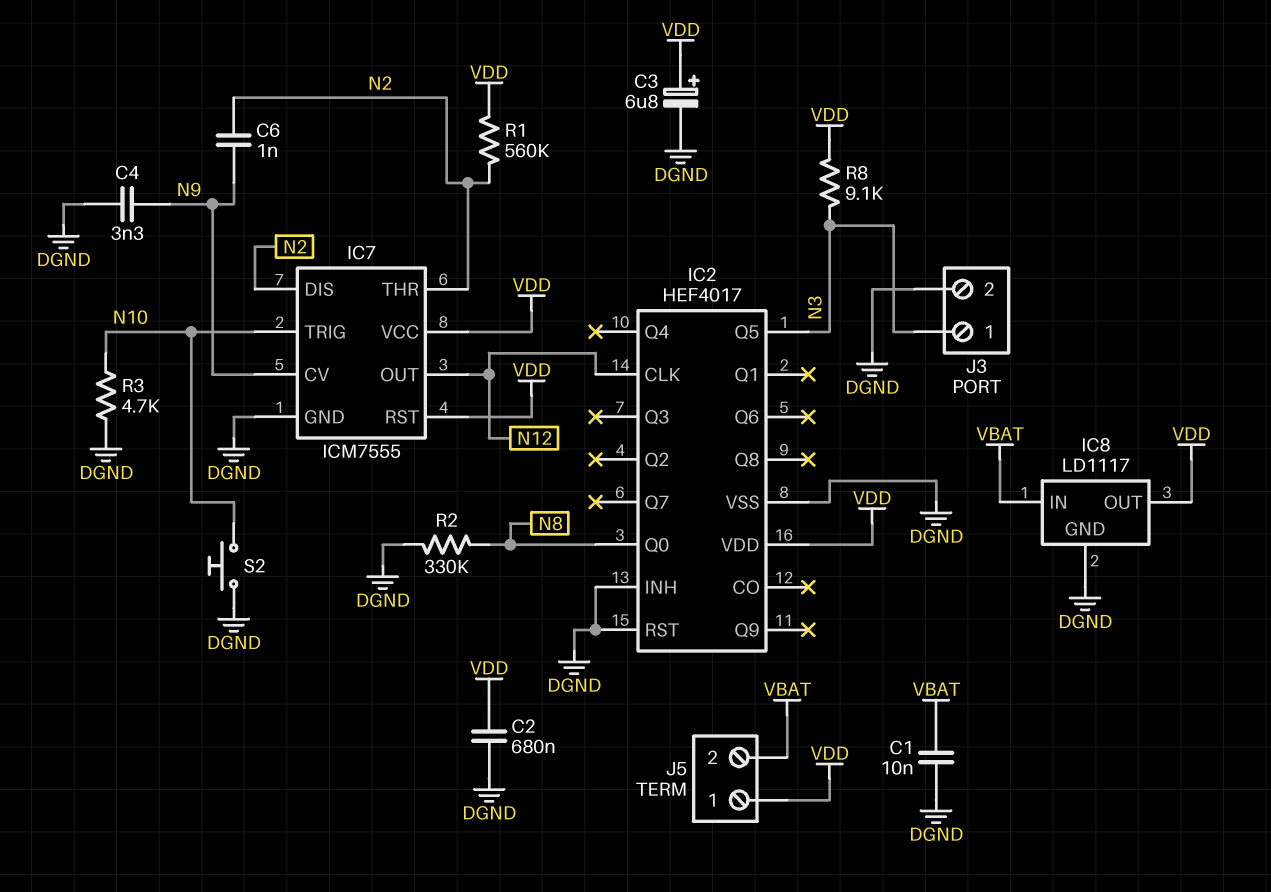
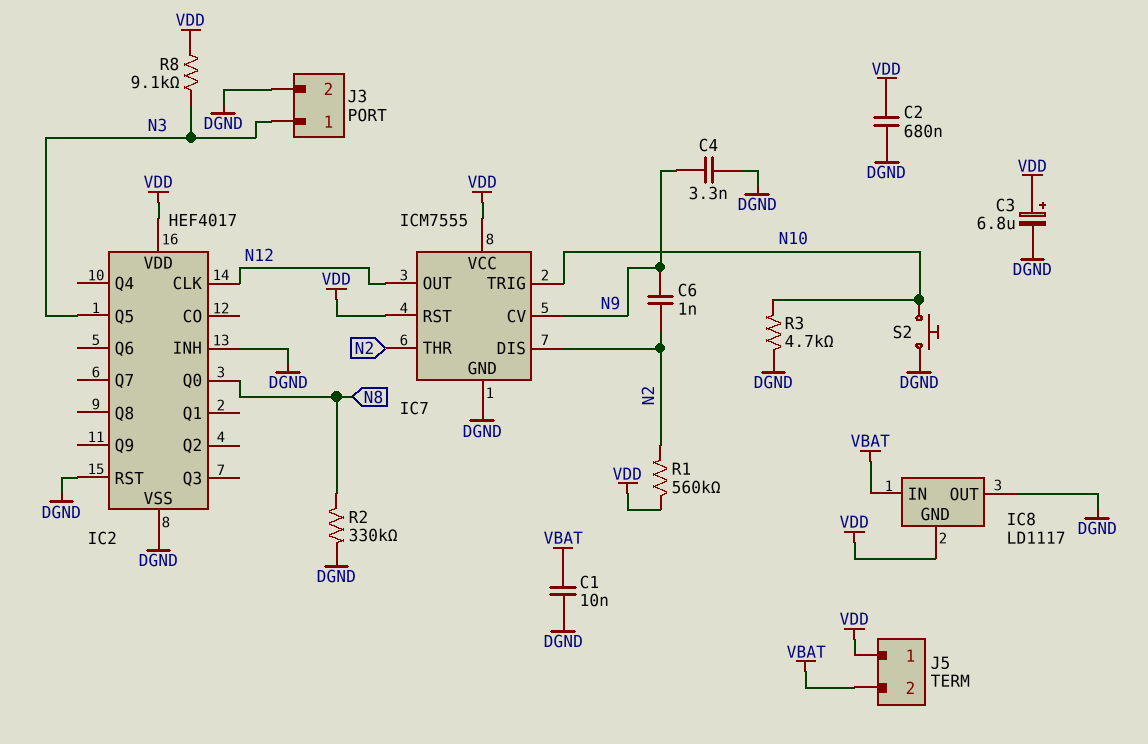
IC8 pin GND: DGND -> VDD
IC8 pin OUT: VDD -> DGND

